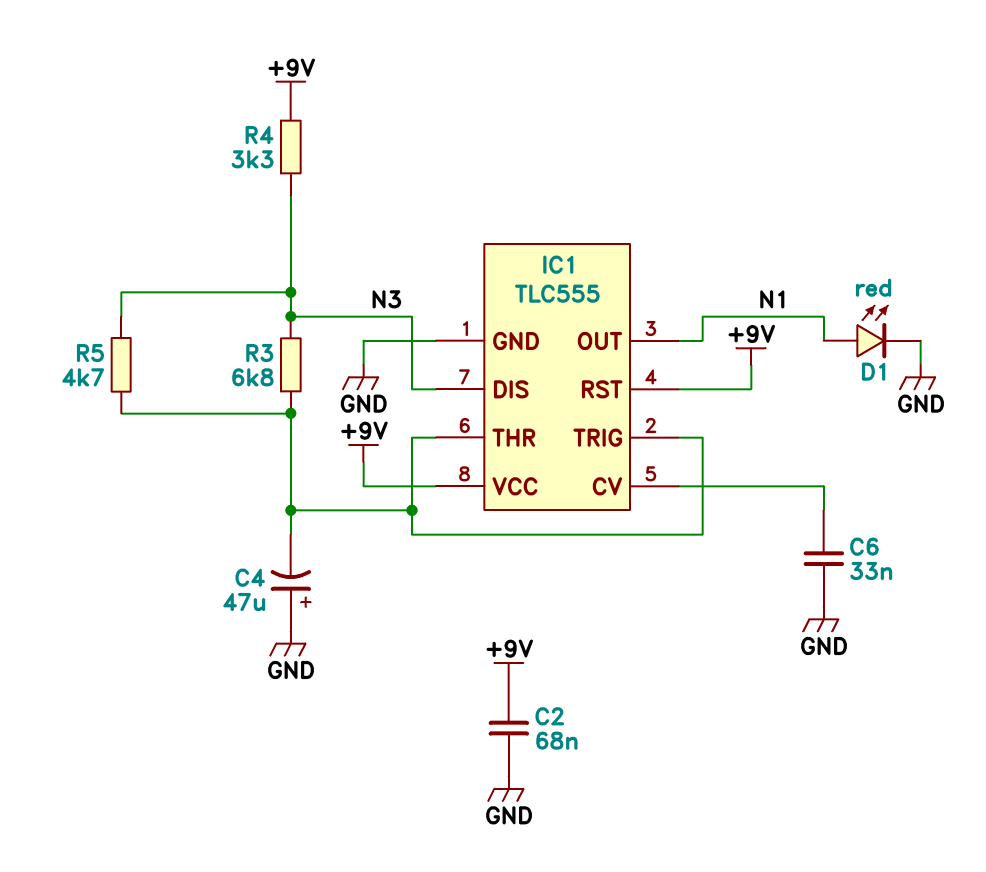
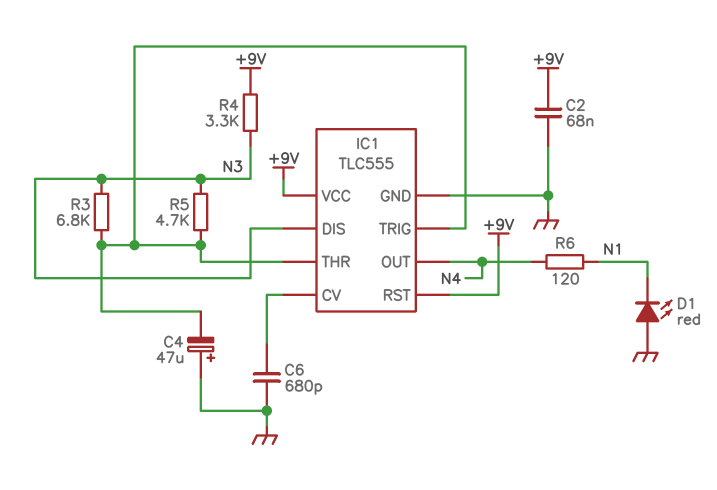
C6: 33nF (GND, IC1/CV) -> 680pF (GND, IC1/CV)
D1: LED red (A N1, K GND) -> LED red (A GND, K N1)
IC1 pin OUT: N1 -> N4
R6: none -> 120 (N1, N4)

